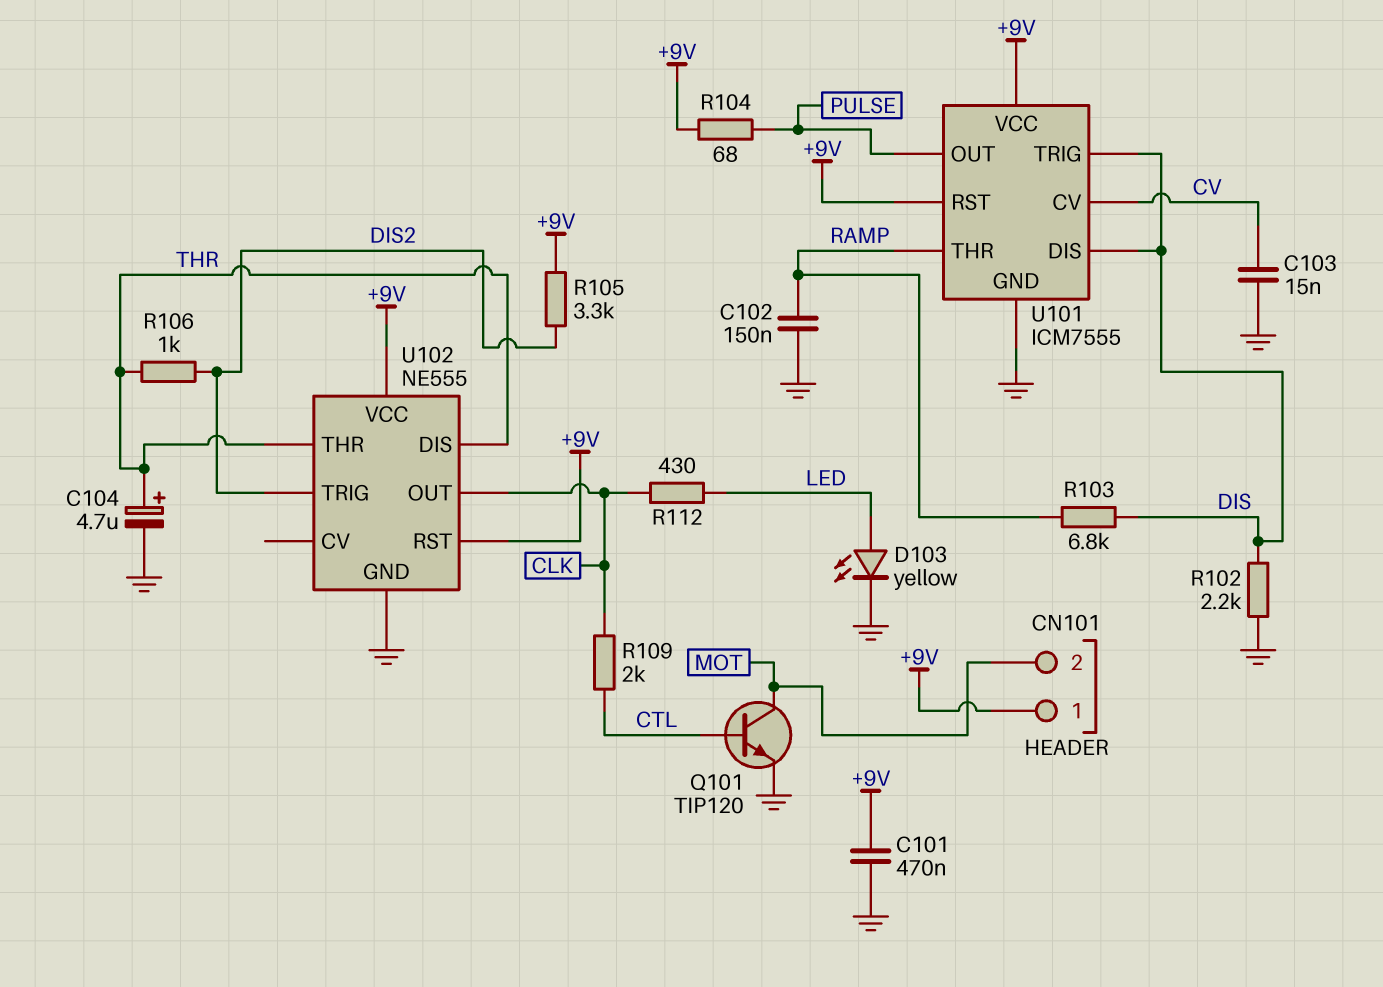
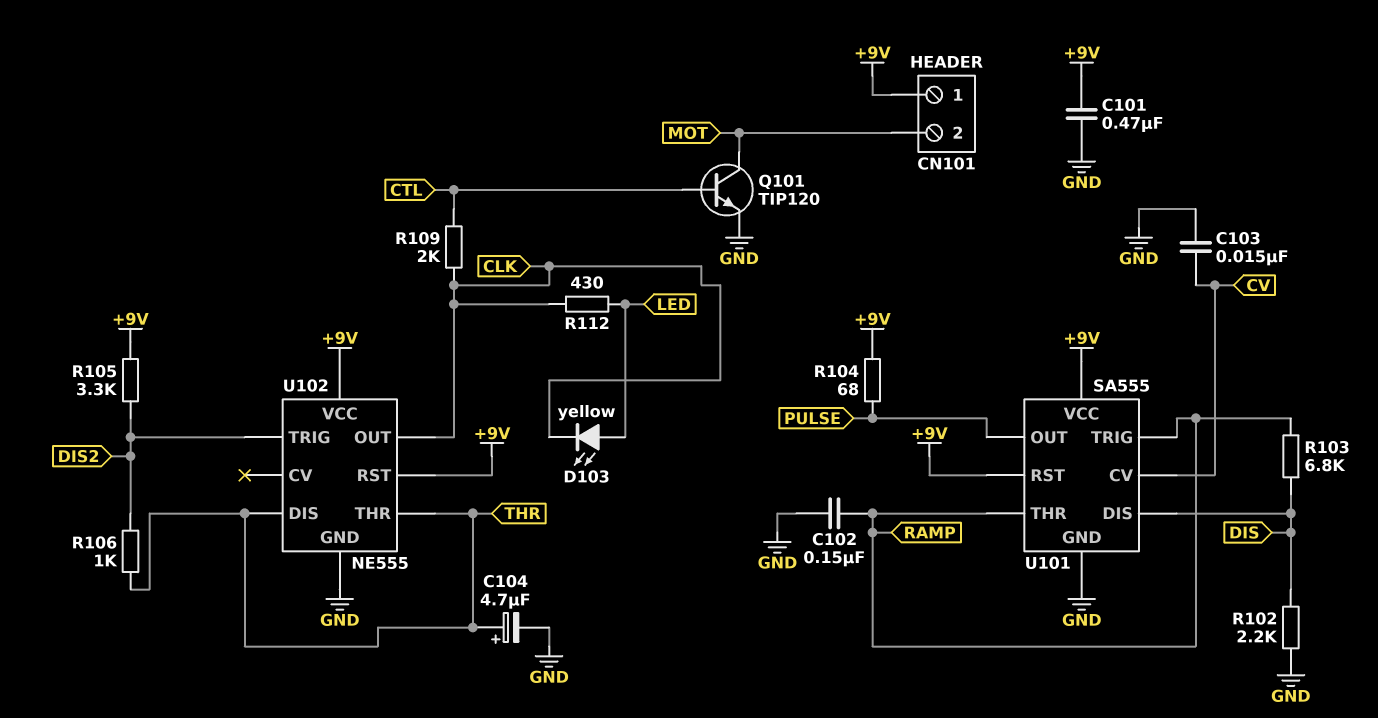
D103: LED yellow (A LED, K GND) -> LED yellow (A LED, K CLK)
U101: ICM7555 -> SA555
U101 pin TRIG: DIS -> RAMP

